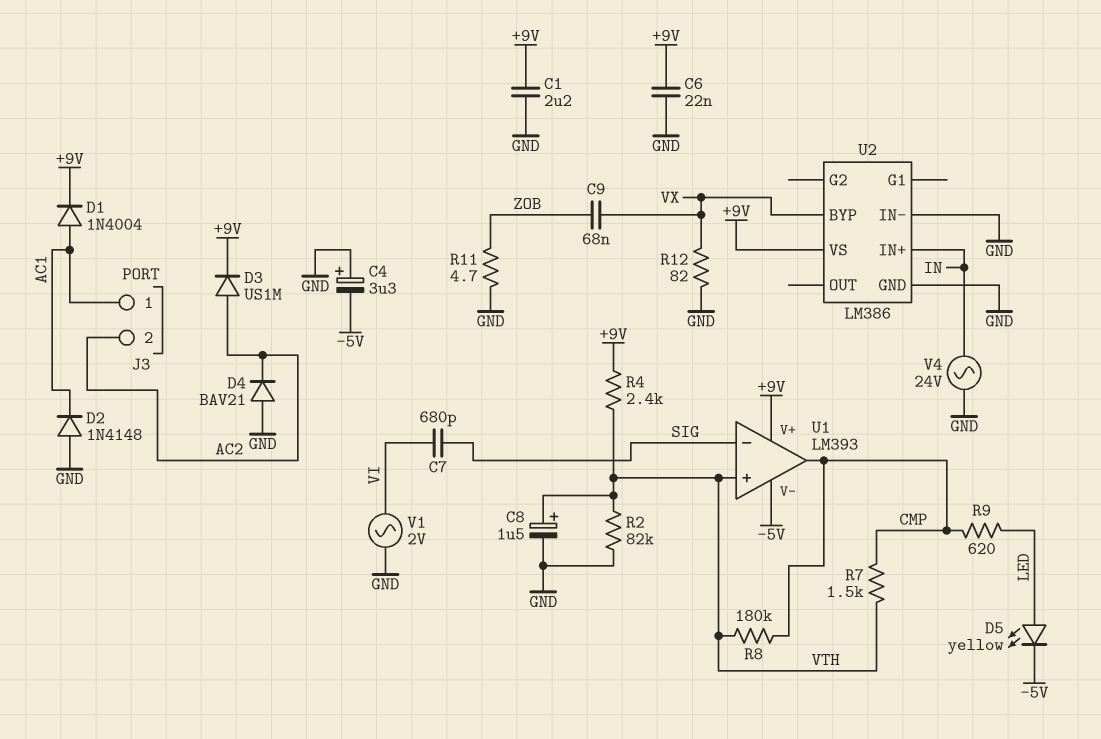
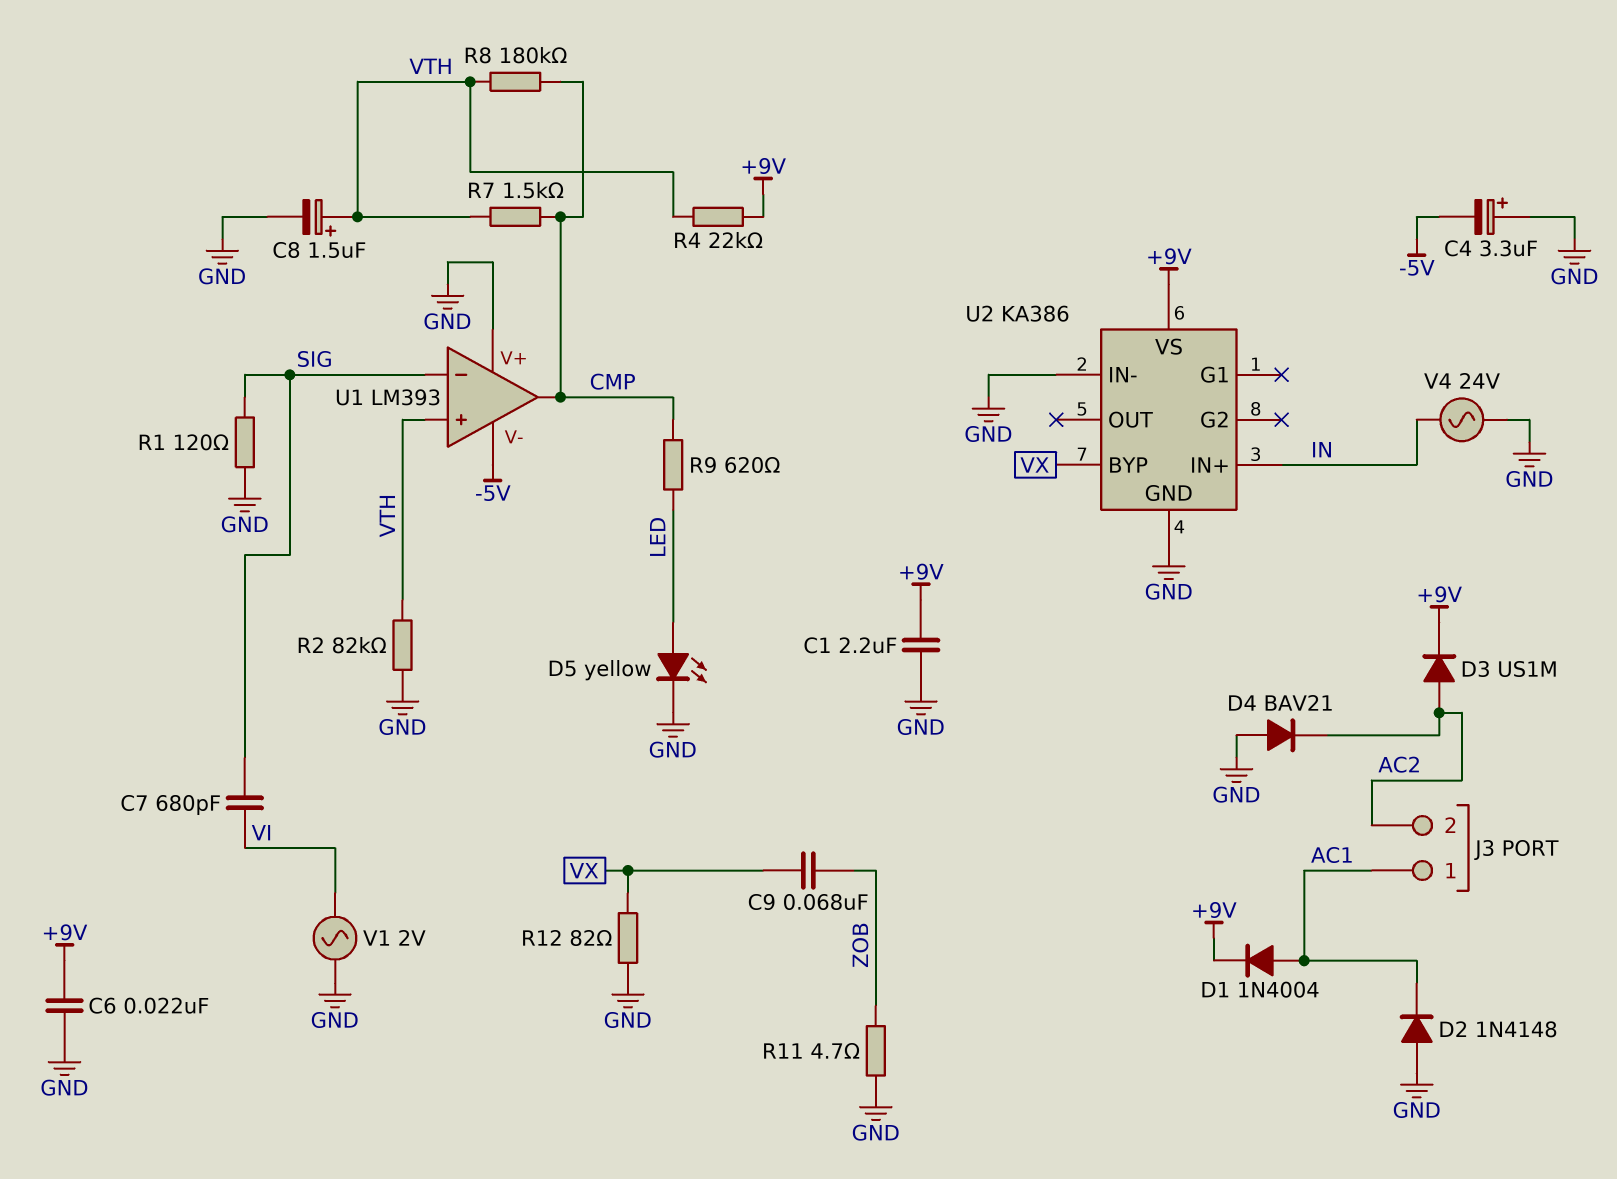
D5: LED yellow (A LED, K -5V) -> LED yellow (A LED, K GND)
R1: none -> 120 (GND, SIG)
R4: 2.4k (+9V, VTH) -> 22k (+9V, VTH)
U1 pin V+: +9V -> GND
U2: LM386 -> KA386

